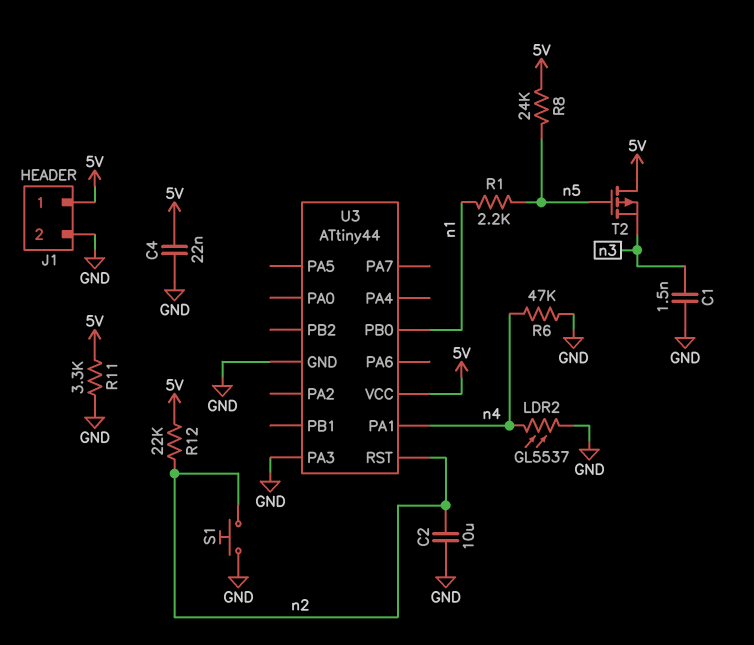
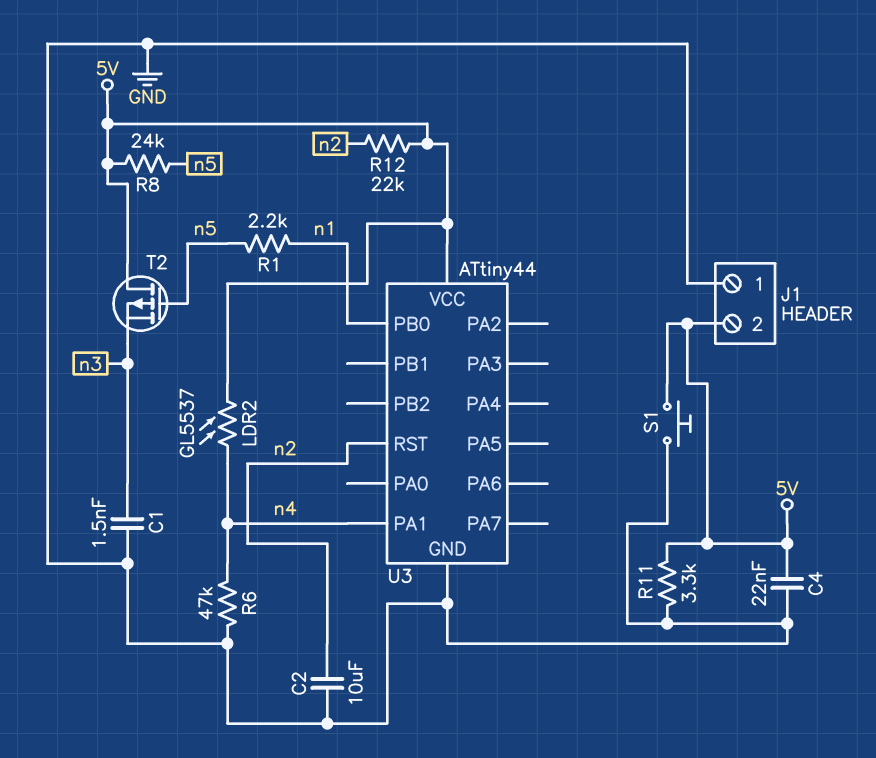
J1 pin 1: 5V -> GND
J1 pin 2: GND -> 5V
LDR2: GL5537 (GND, n4) -> GL5537 (5V, n4)
S1: button (GND, n2) -> button (5V, GND)
U3 pin PA3: GND -> none

